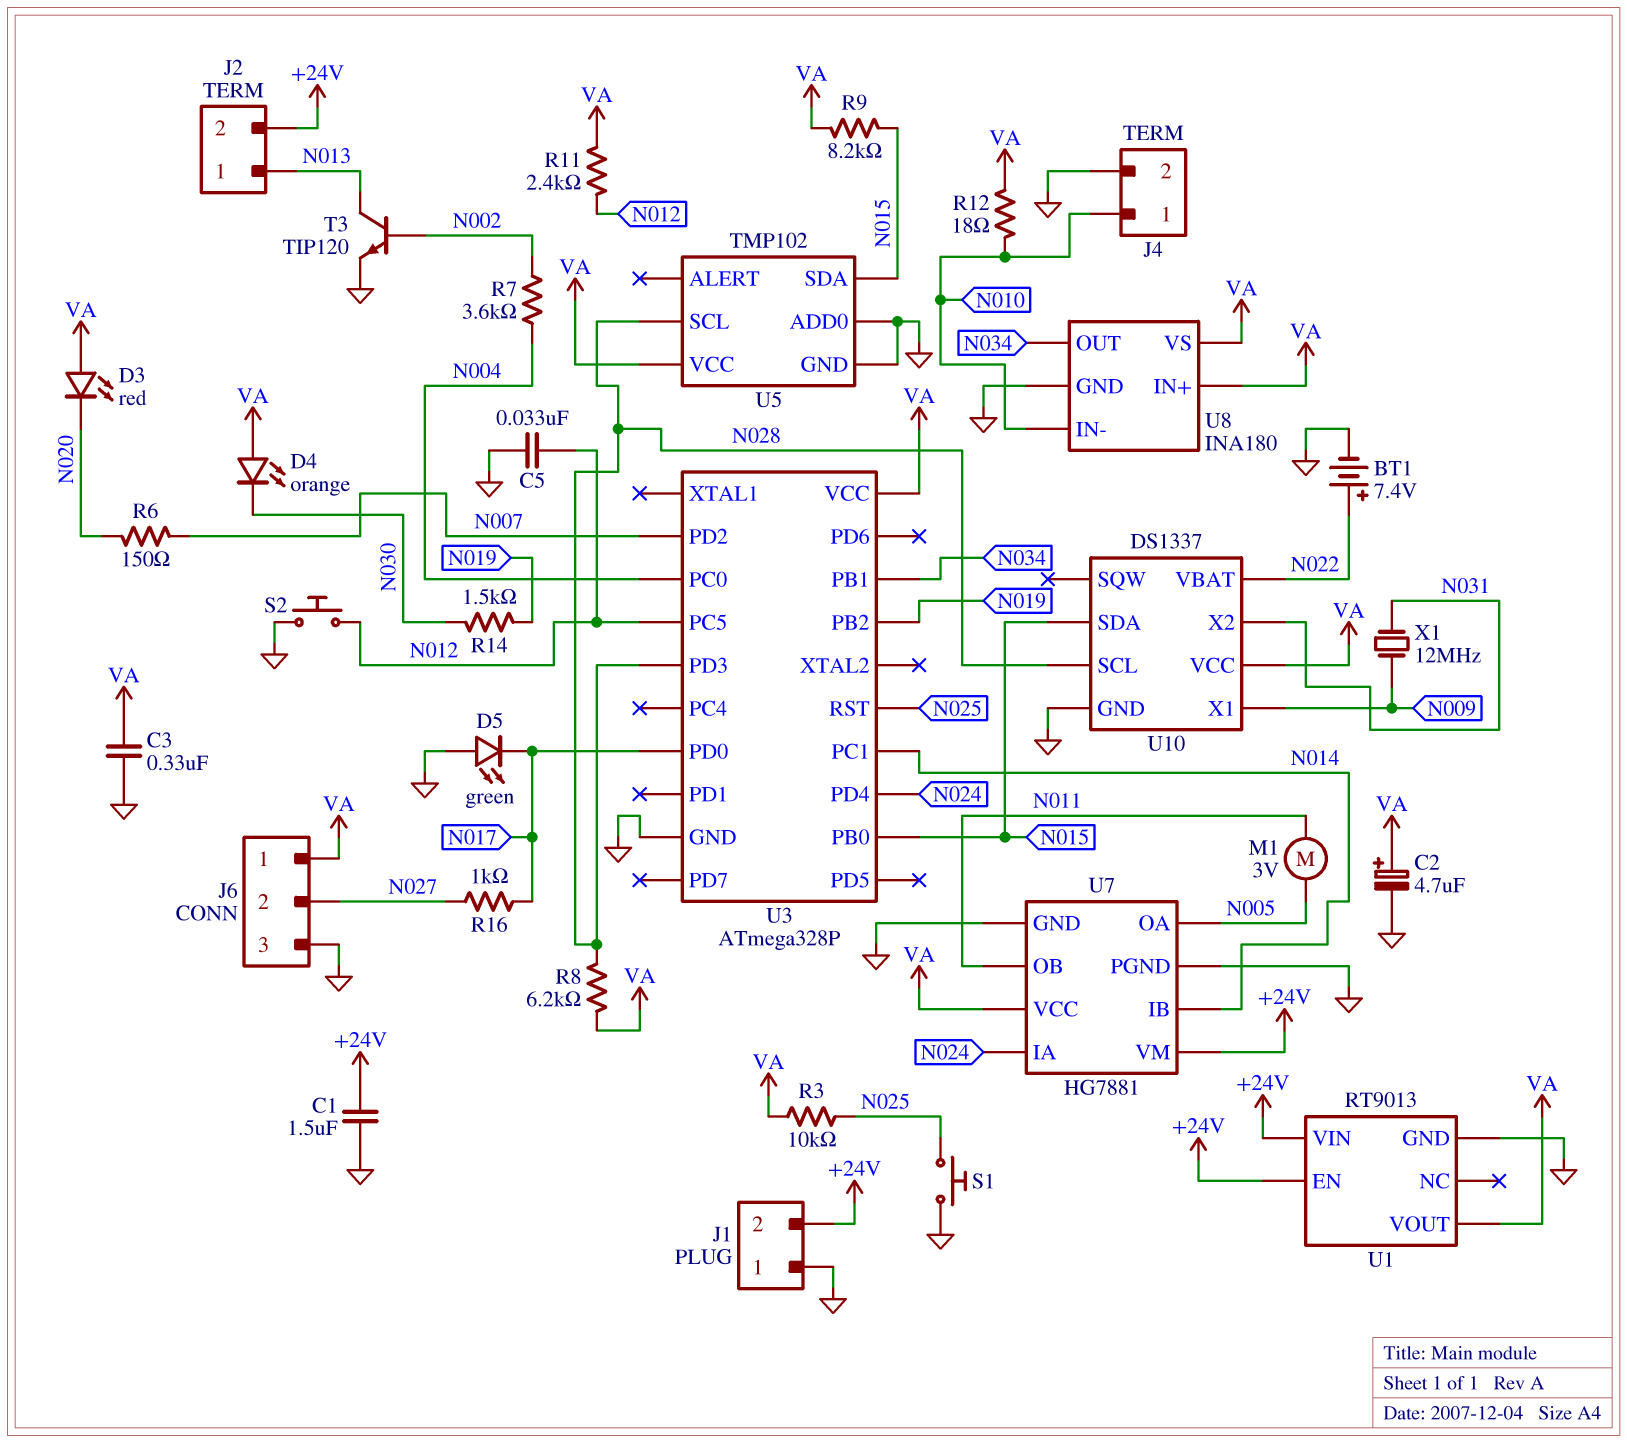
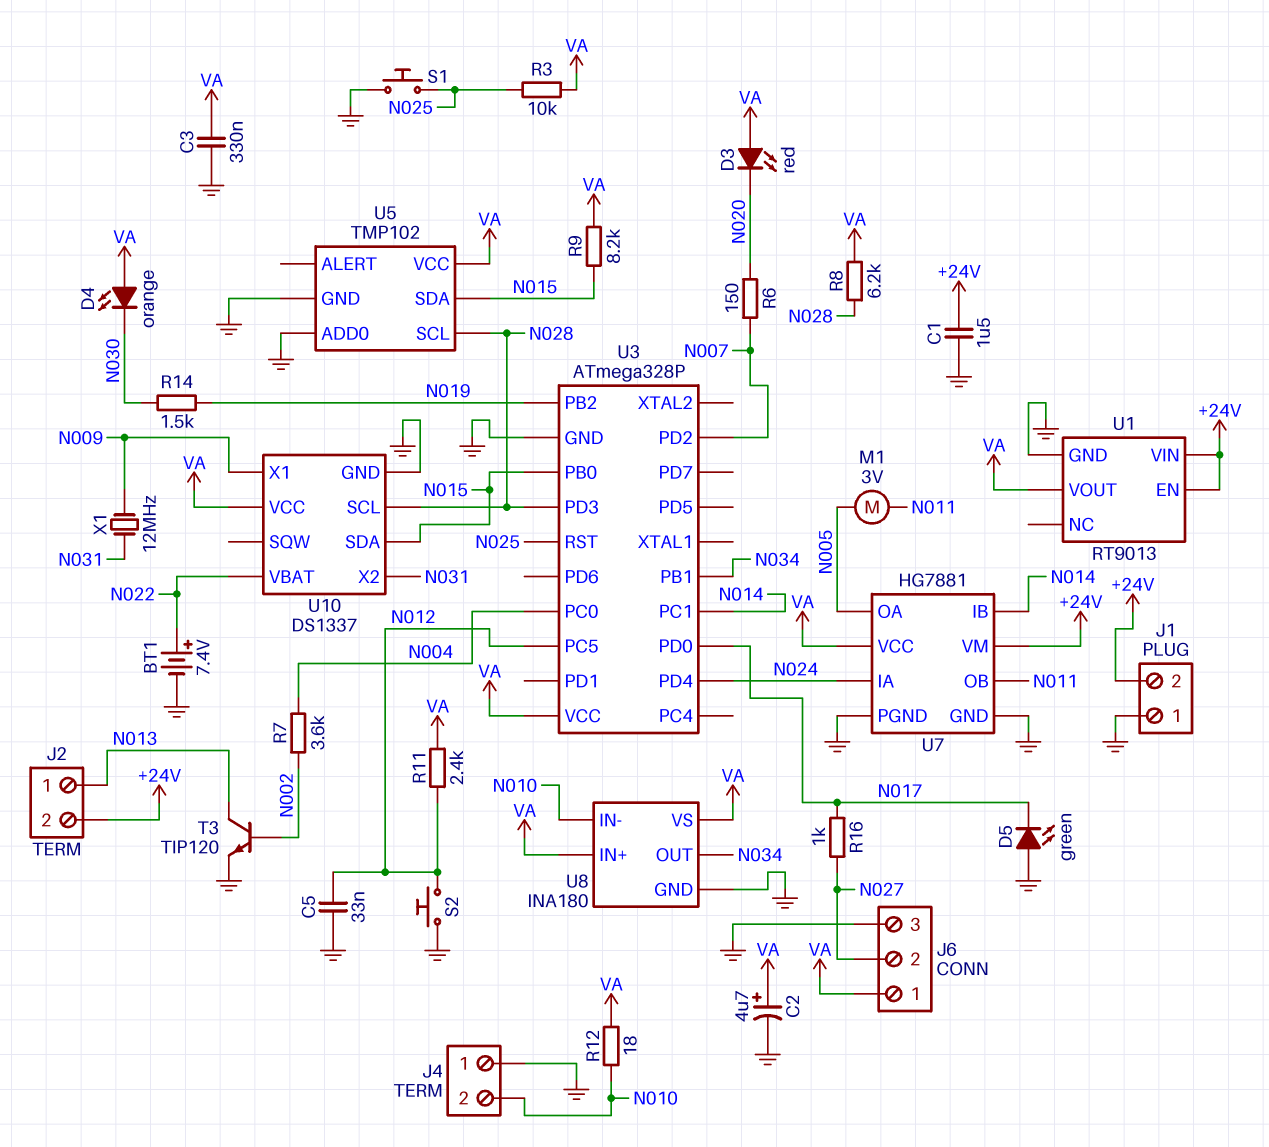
J4 pin 1: N010 -> GND
J4 pin 2: GND -> N010

